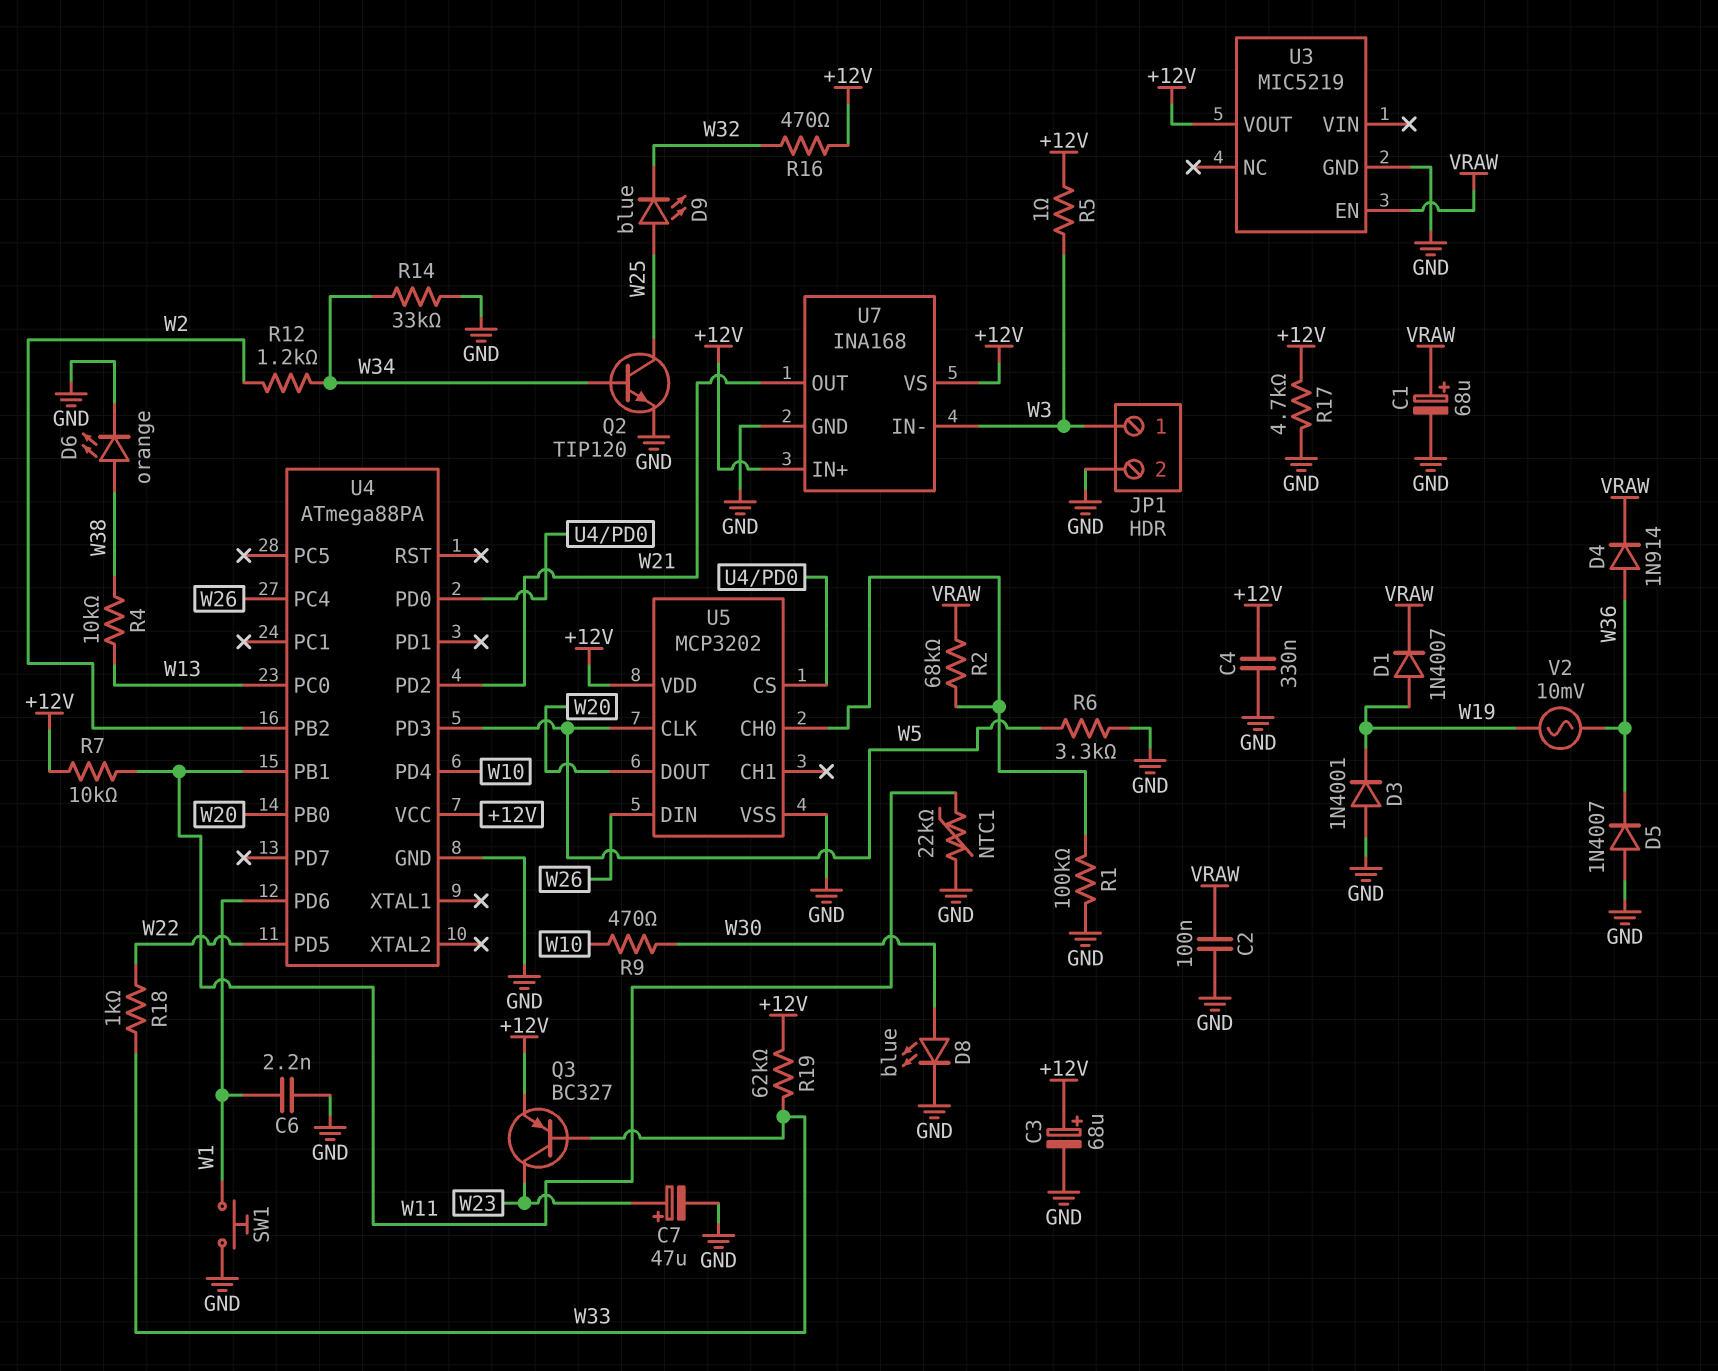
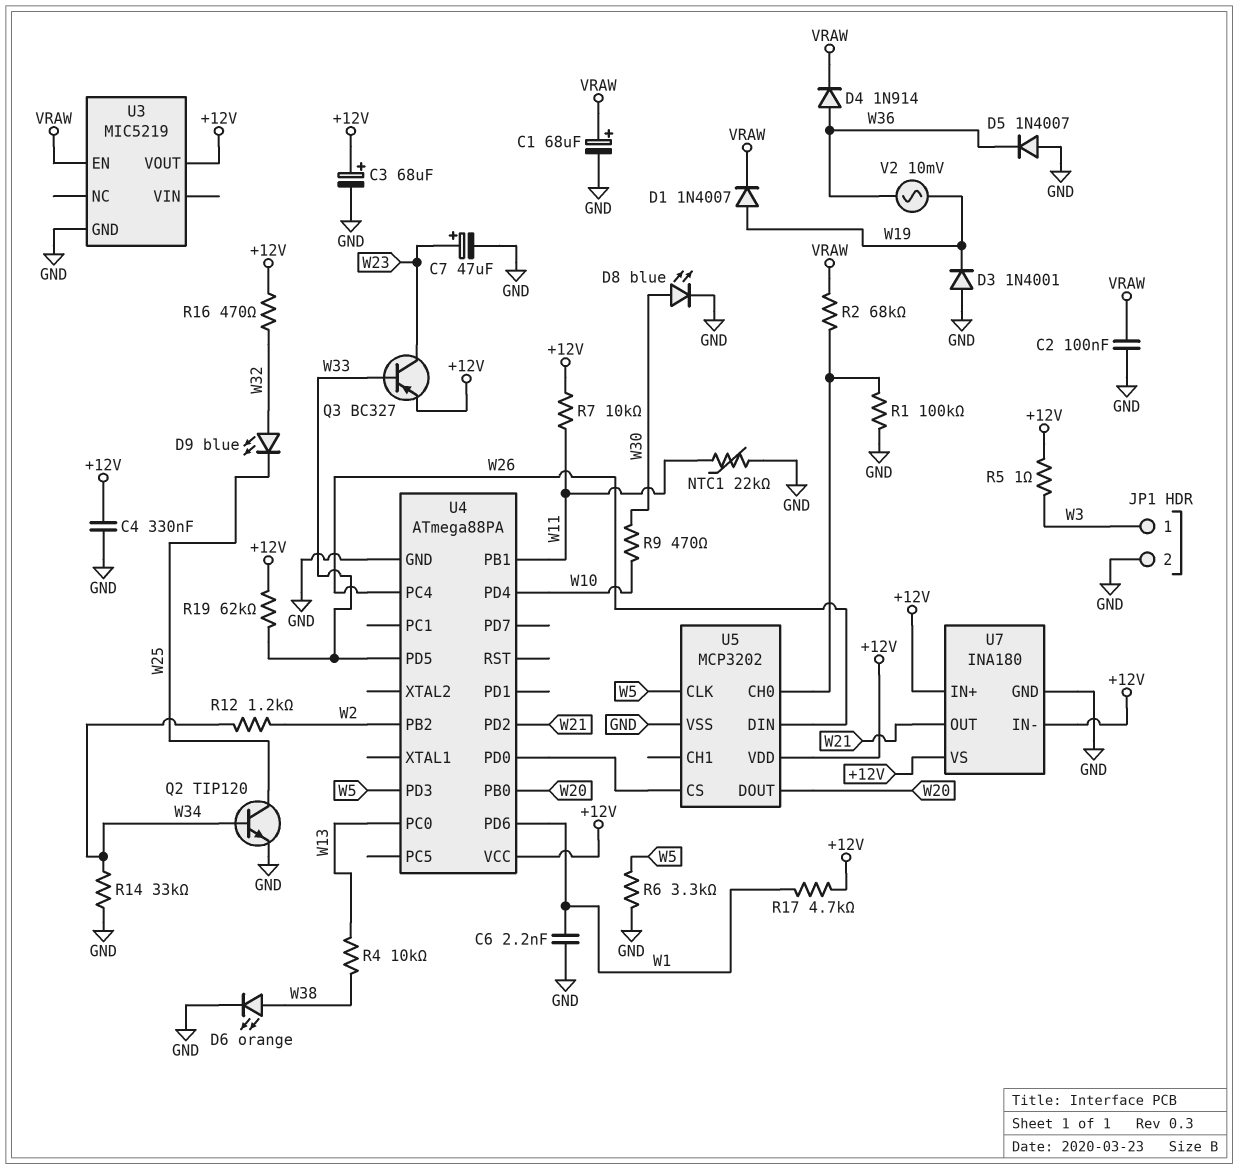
D9: LED blue (A W25, K W32) -> LED blue (A W32, K W25)
R17: 4.7k (+12V, GND) -> 4.7k (+12V, W1)
R18: 1k (W22, W33) -> none
SW1: button (GND, W1) -> none
U4 pin PD5: W22 -> W33
U7: INA168 -> INA180
U7 pin IN-: W3 -> +12V

